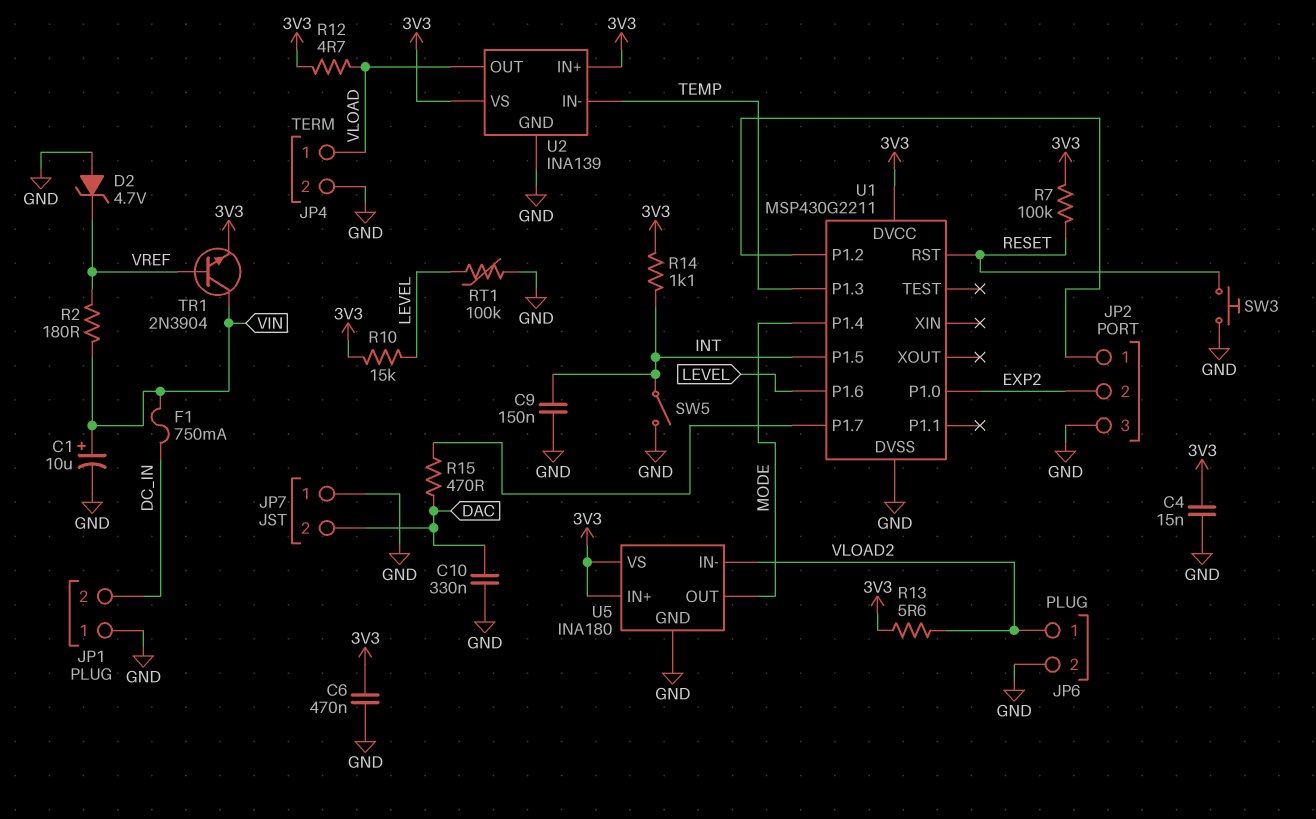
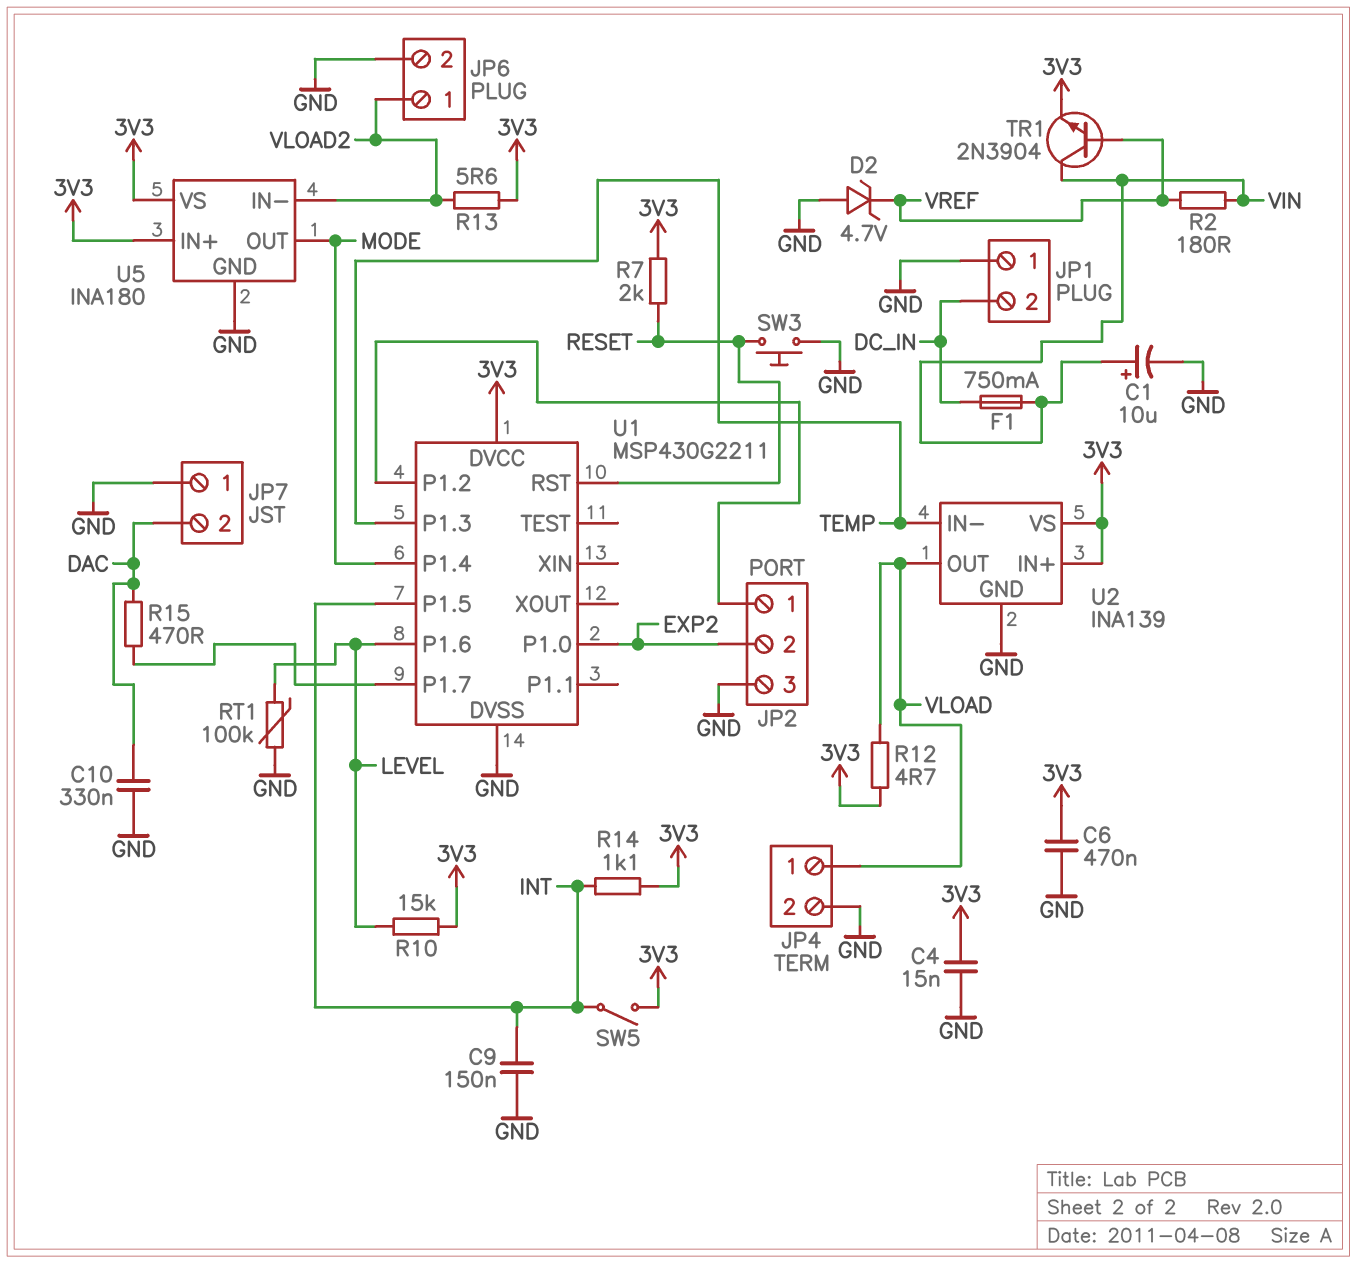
R7: 100k (3V3, RESET) -> 2k (3V3, RESET)
SW5: switch (GND, INT) -> switch (3V3, INT)

